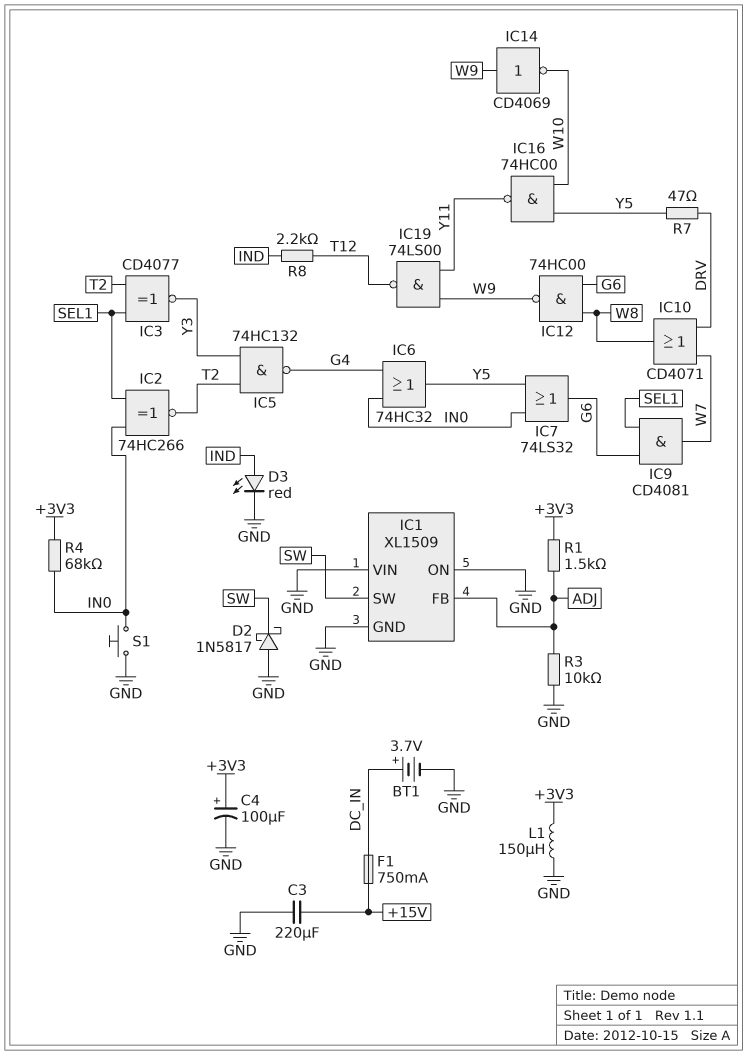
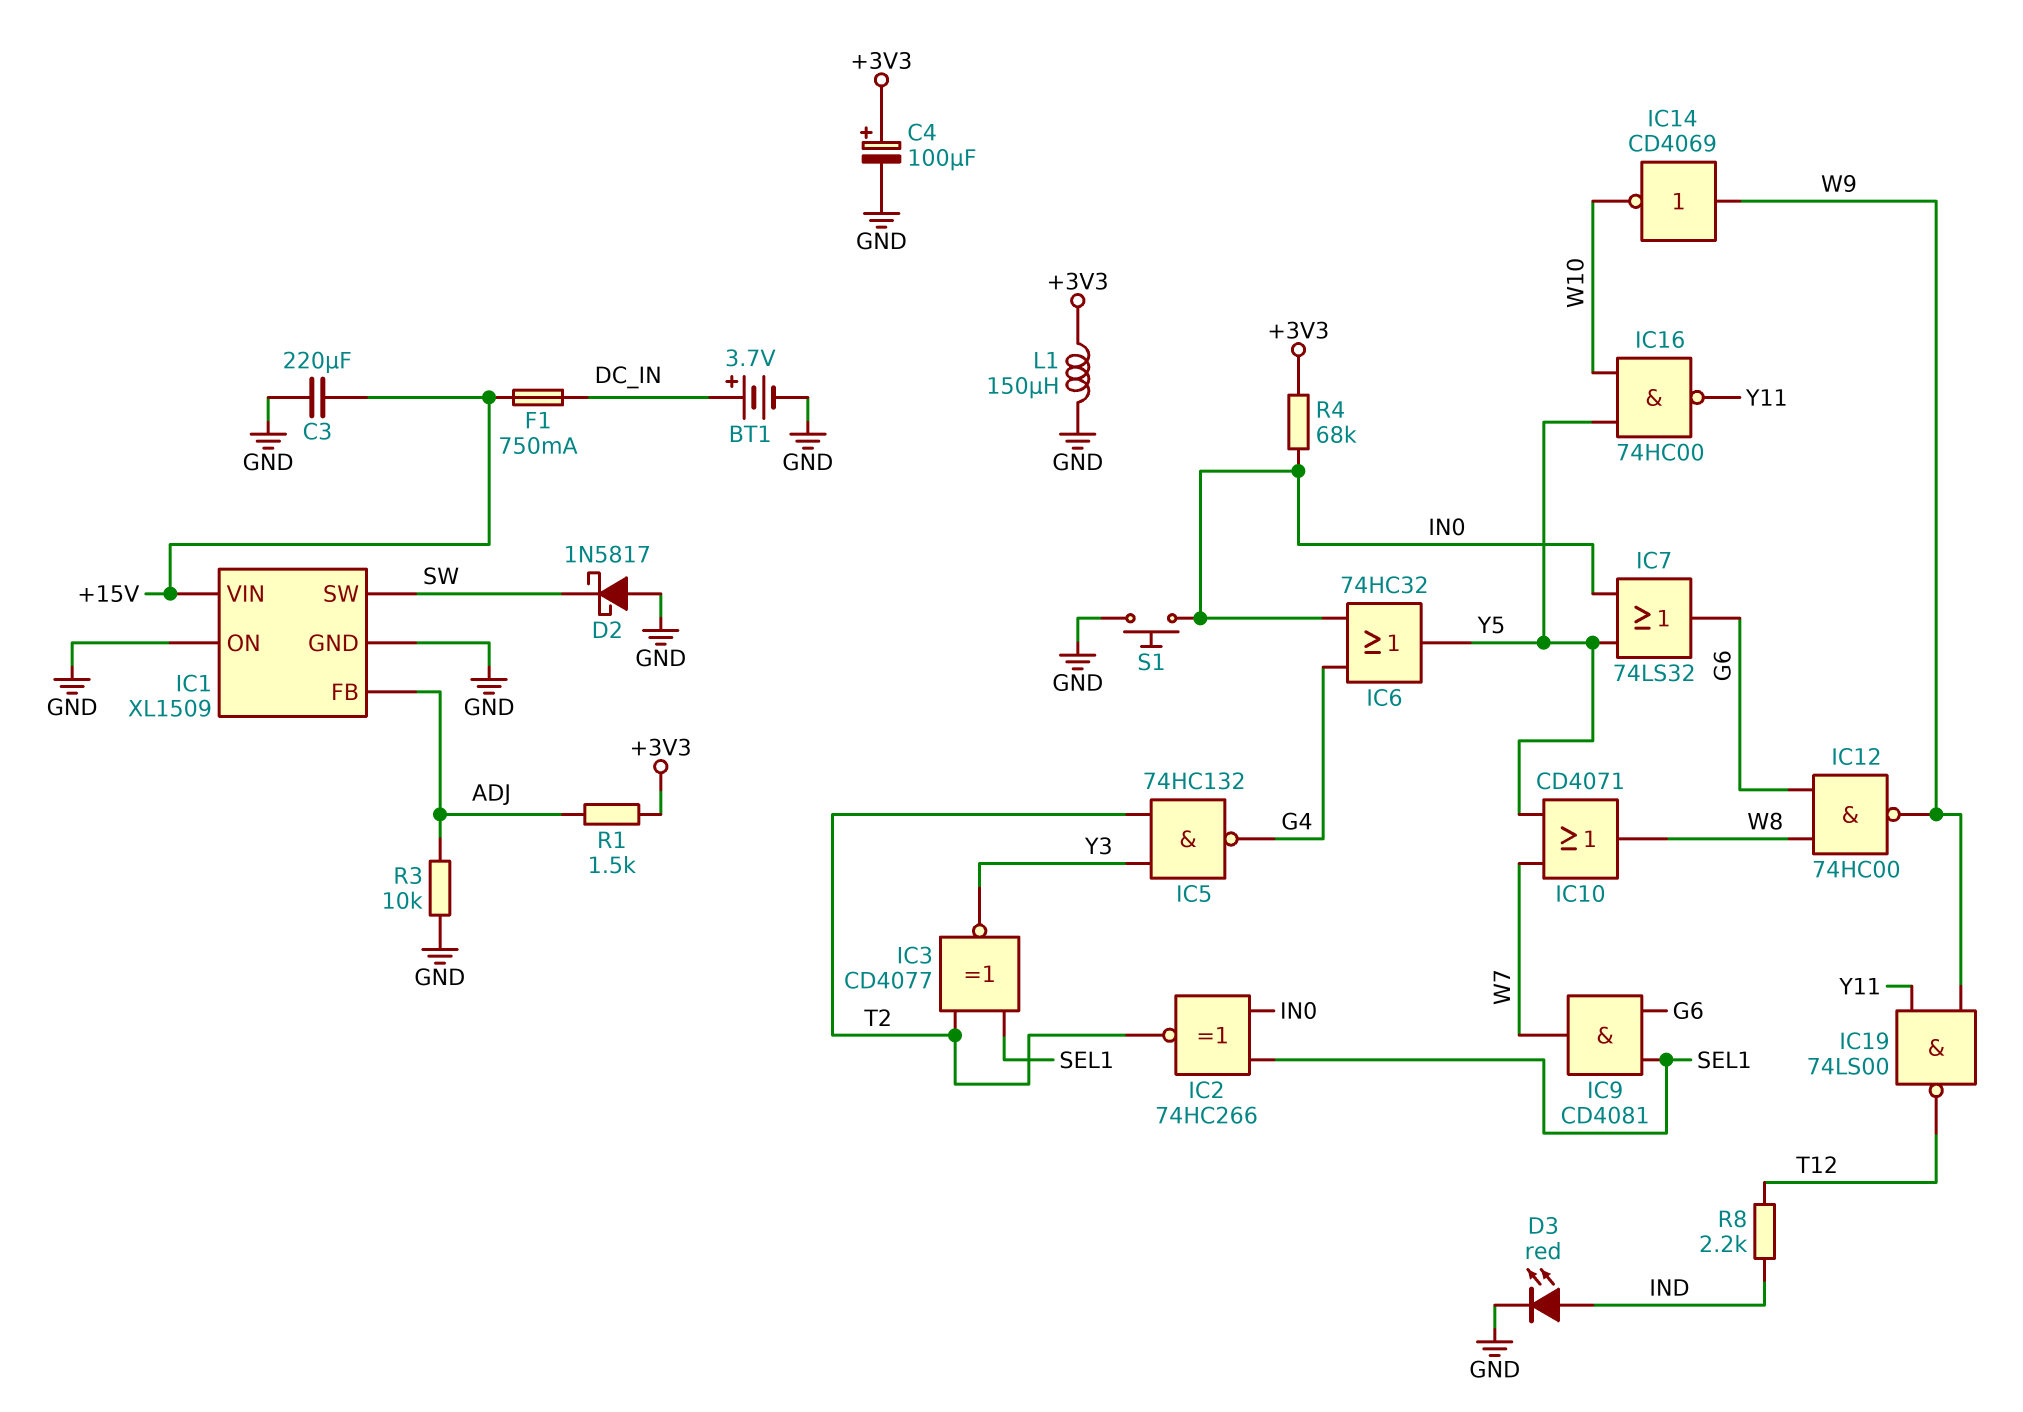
IC1 pin VIN: GND -> +15V
IC10: OR CD4071 (in DRV, in W7, out W8) -> OR CD4071 (in W7, in Y5, out W8)
R7: 47 (DRV, Y5) -> none

